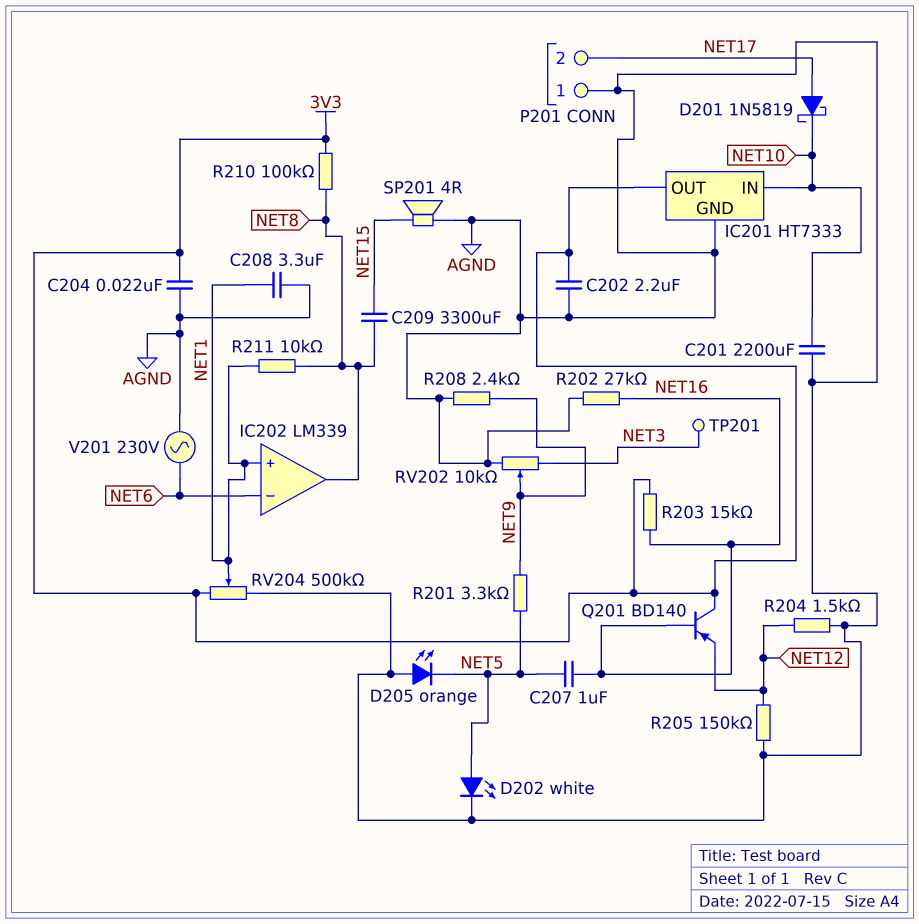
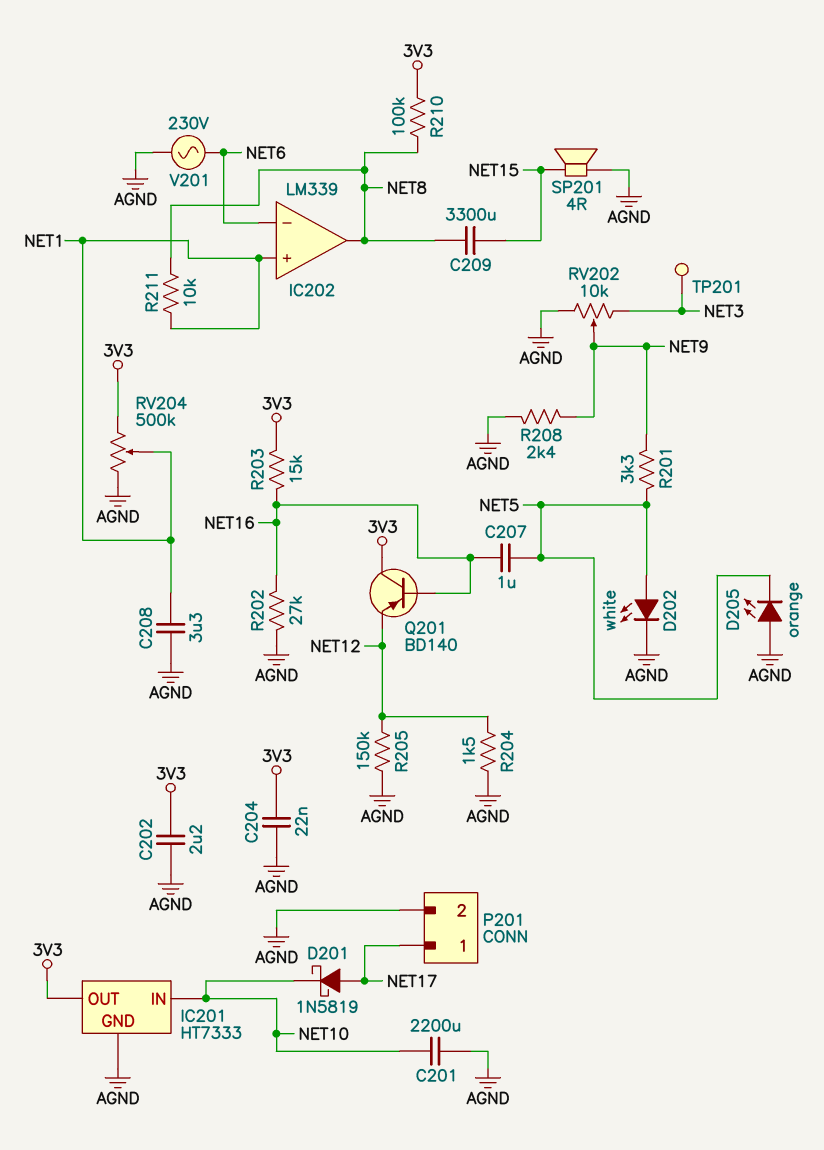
P201 pin 1: AGND -> NET17
P201 pin 2: NET17 -> AGND

